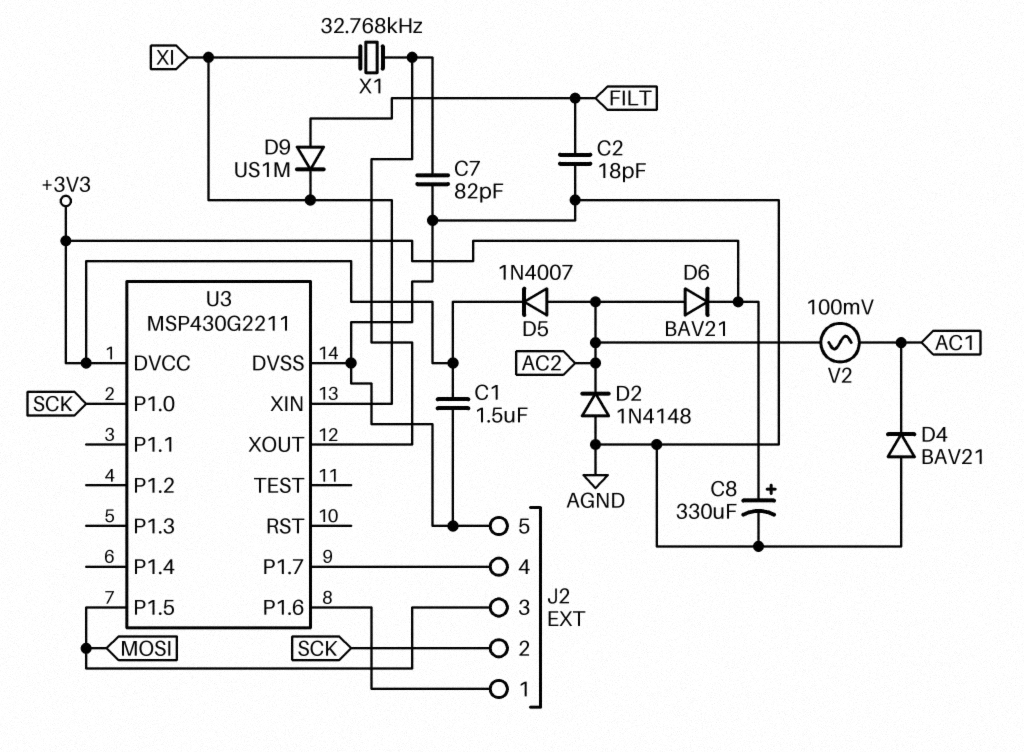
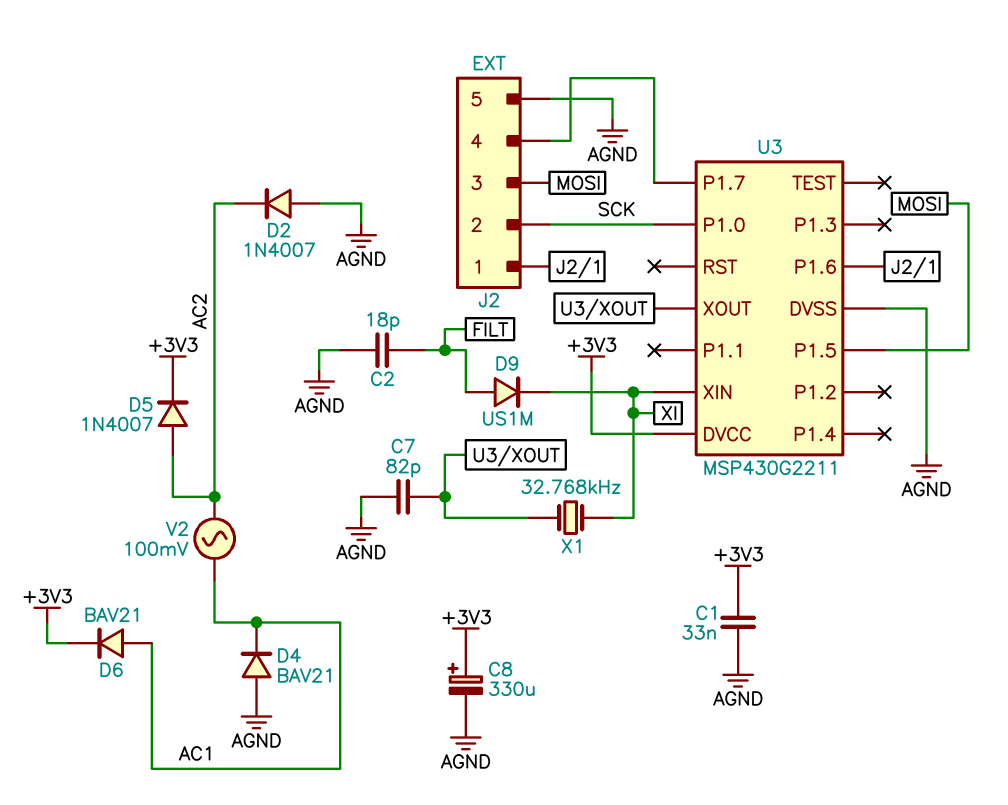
C1: 1.5uF (+3V3, AGND) -> 33nF (+3V3, AGND)
D2: diode 1N4148 (A AGND, K AC2) -> diode 1N4007 (A AGND, K AC2)
D6: diode BAV21 (A AC2, K +3V3) -> diode BAV21 (A AC1, K +3V3)

